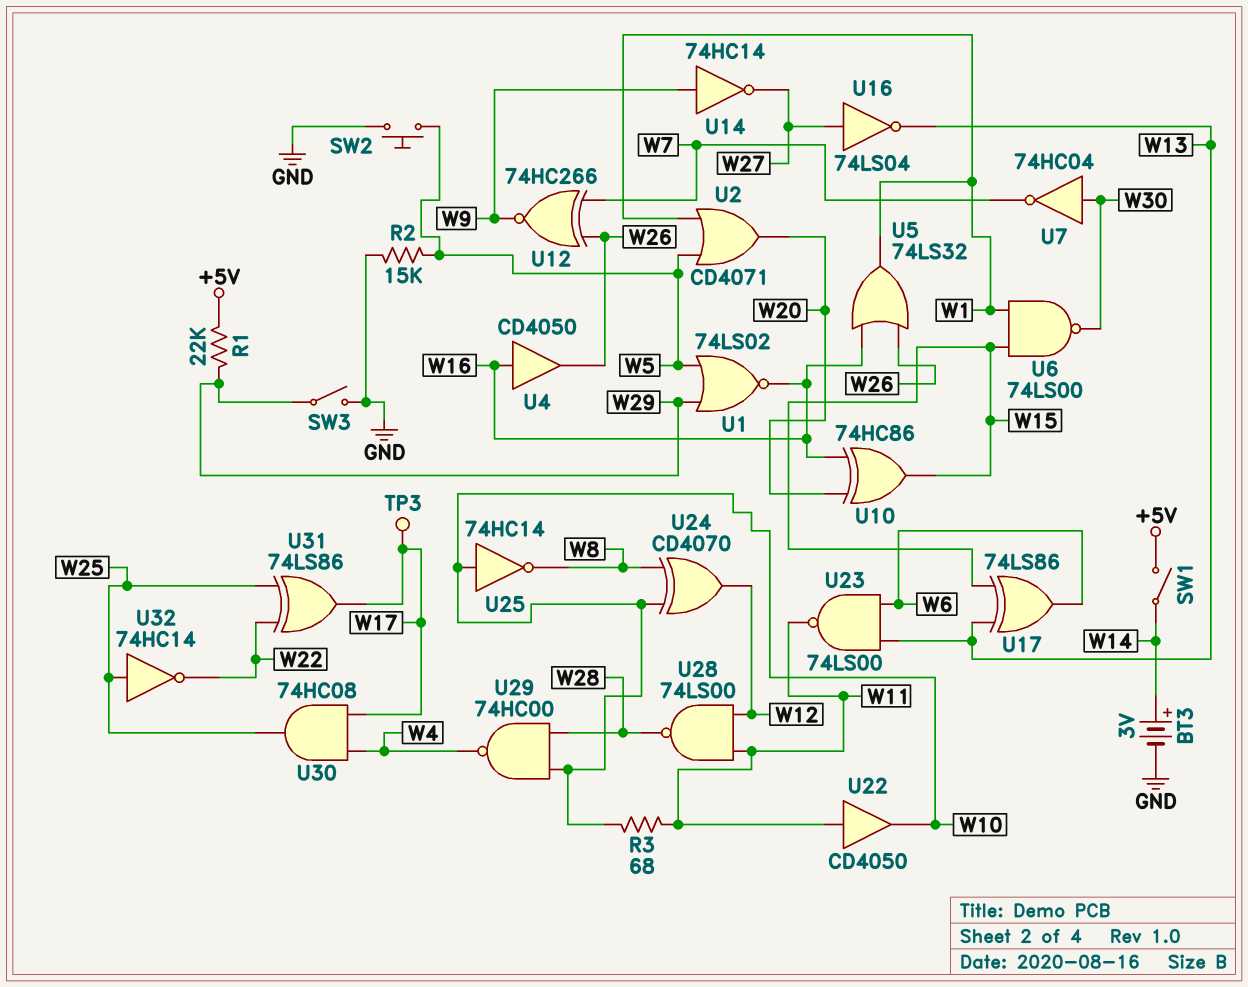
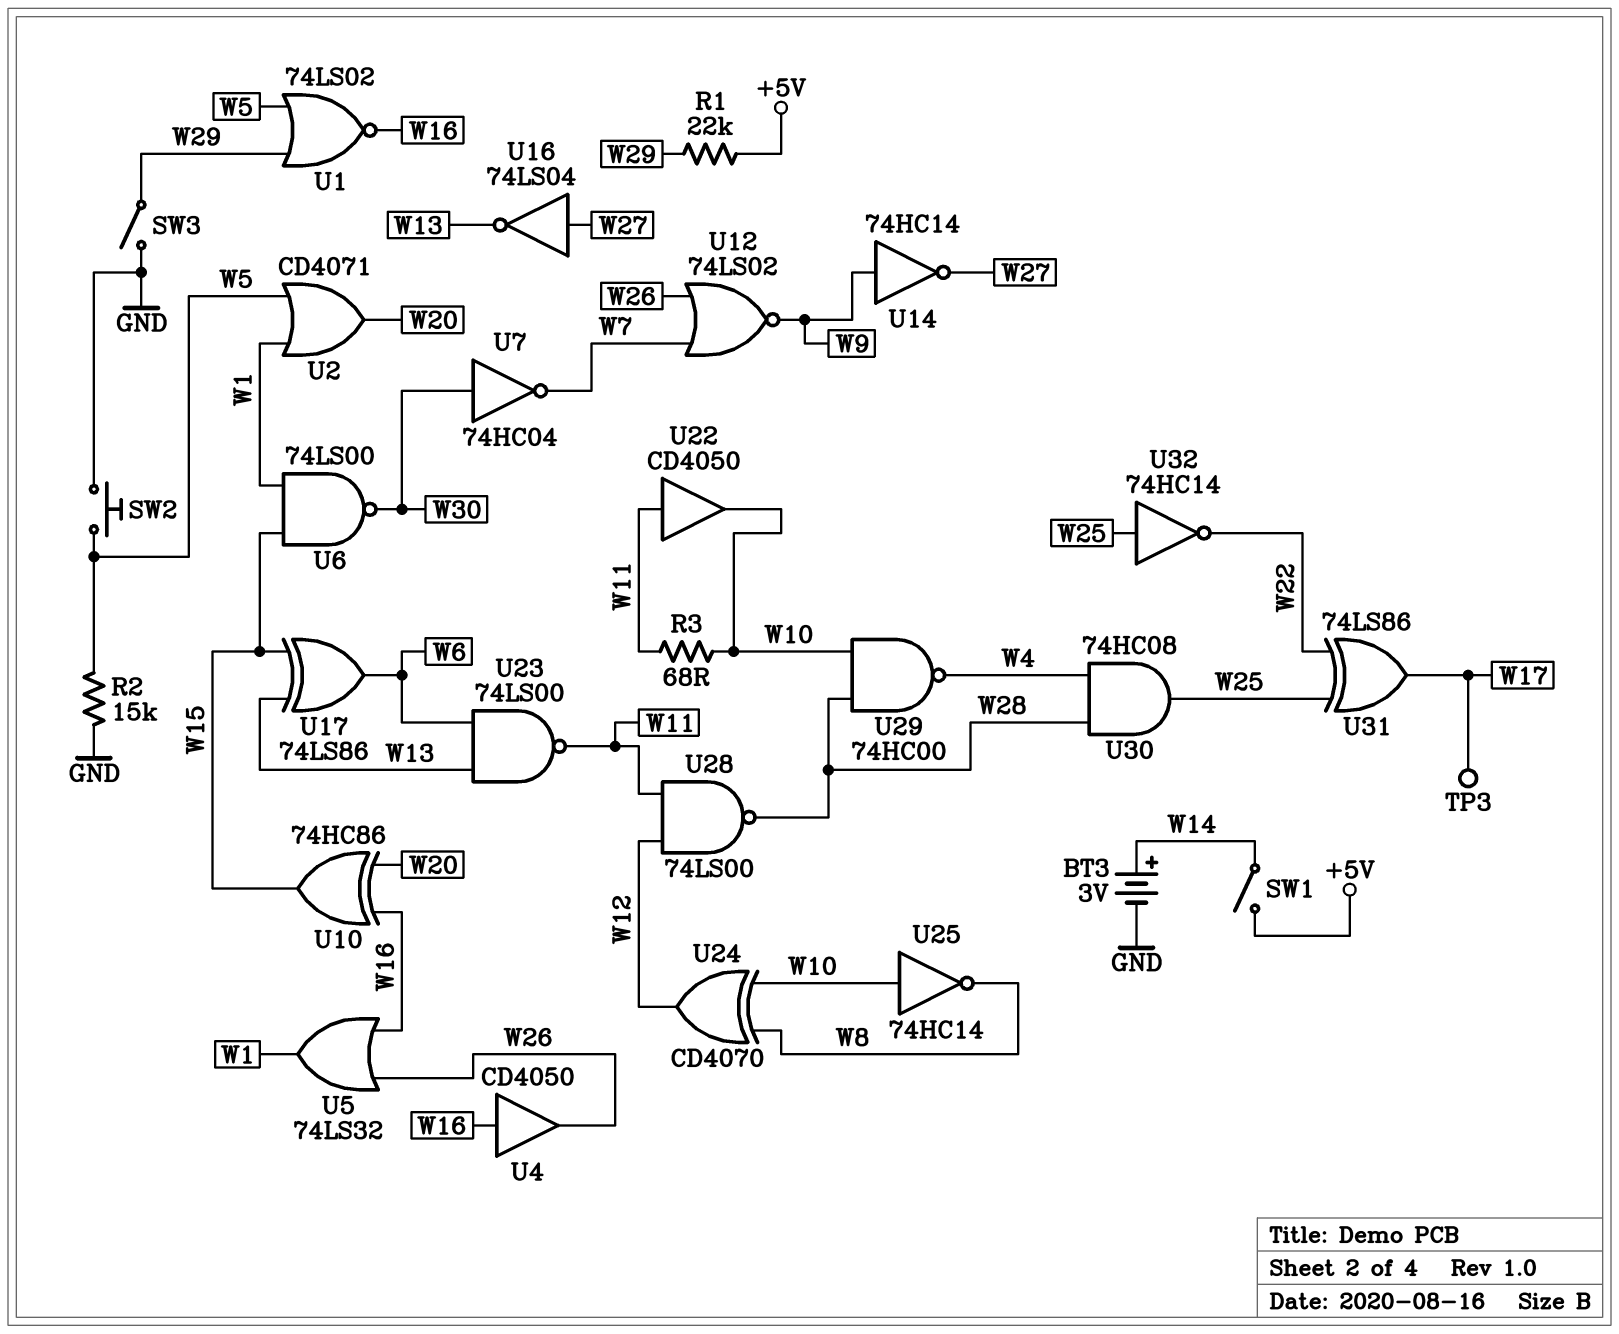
U12: XNOR 74HC266 (in W7, in W26, out W9) -> NOR 74LS02 (in W7, in W26, out W9)
U30: AND 74HC08 (in W4, in W17, out W25) -> AND 74HC08 (in W4, in W28, out W25)

